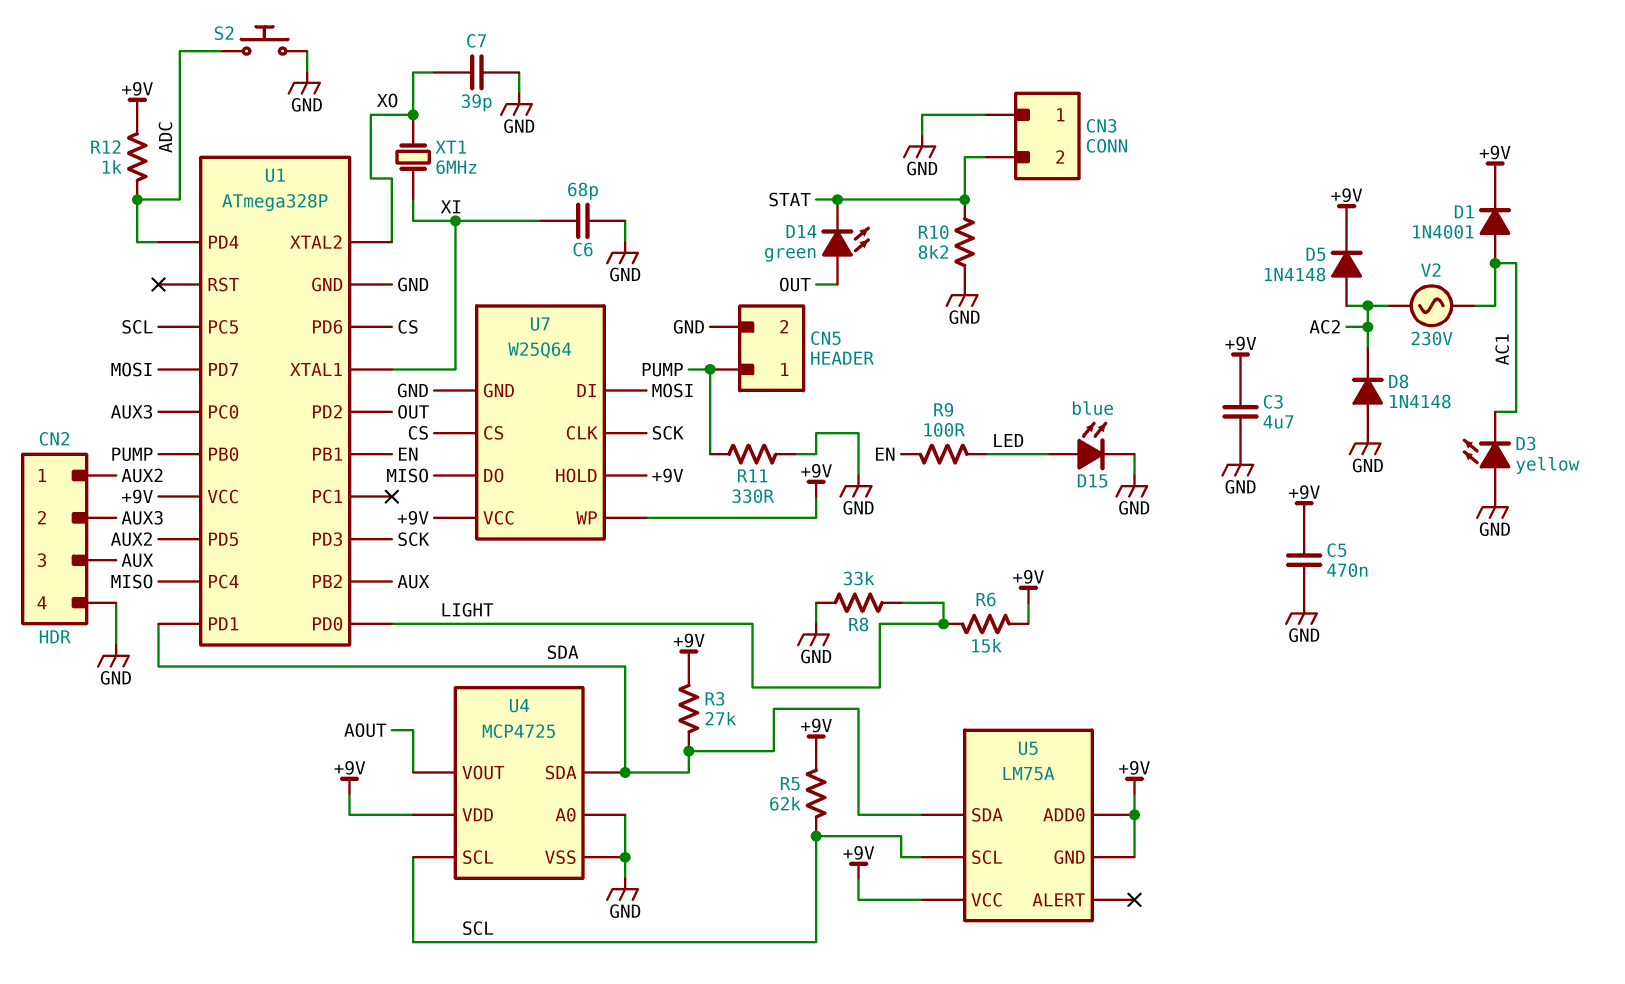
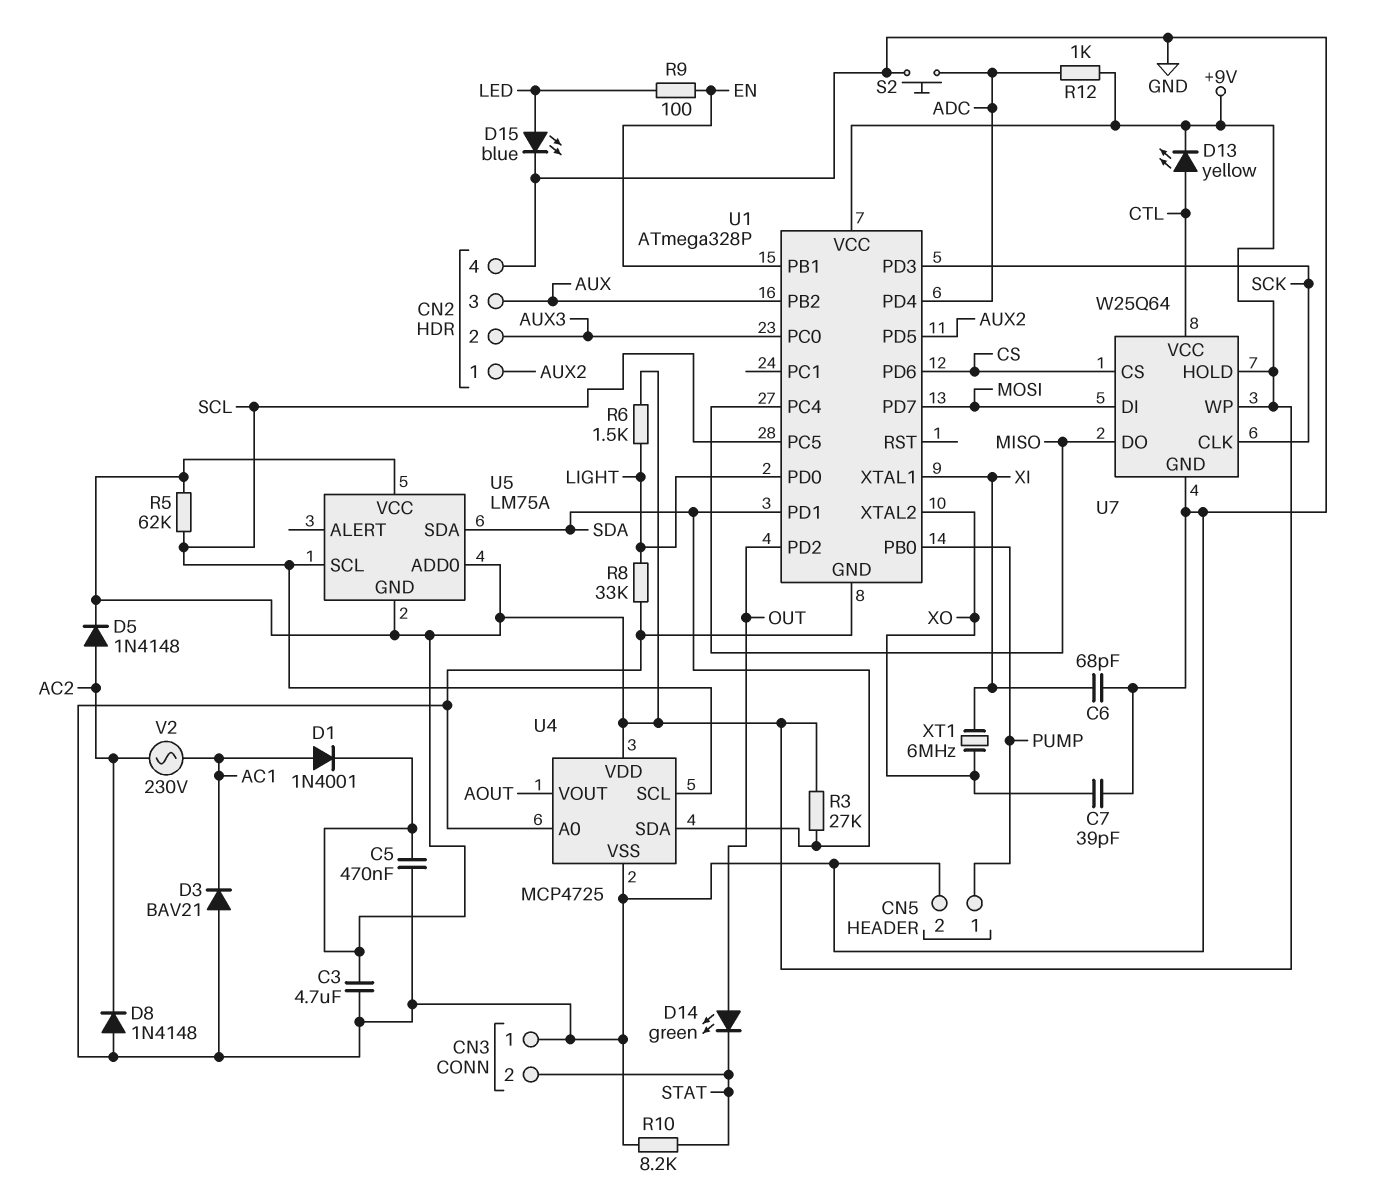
D3: LED yellow (A GND, K AC1) -> diode BAV21 (A GND, K AC1)
D13: none -> LED yellow (A CTL, K +9V)
R6: 15k (+9V, LIGHT) -> 1.5k (+9V, LIGHT)
R11: 330 (GND, PUMP) -> none
U7 pin VCC: +9V -> CTL

